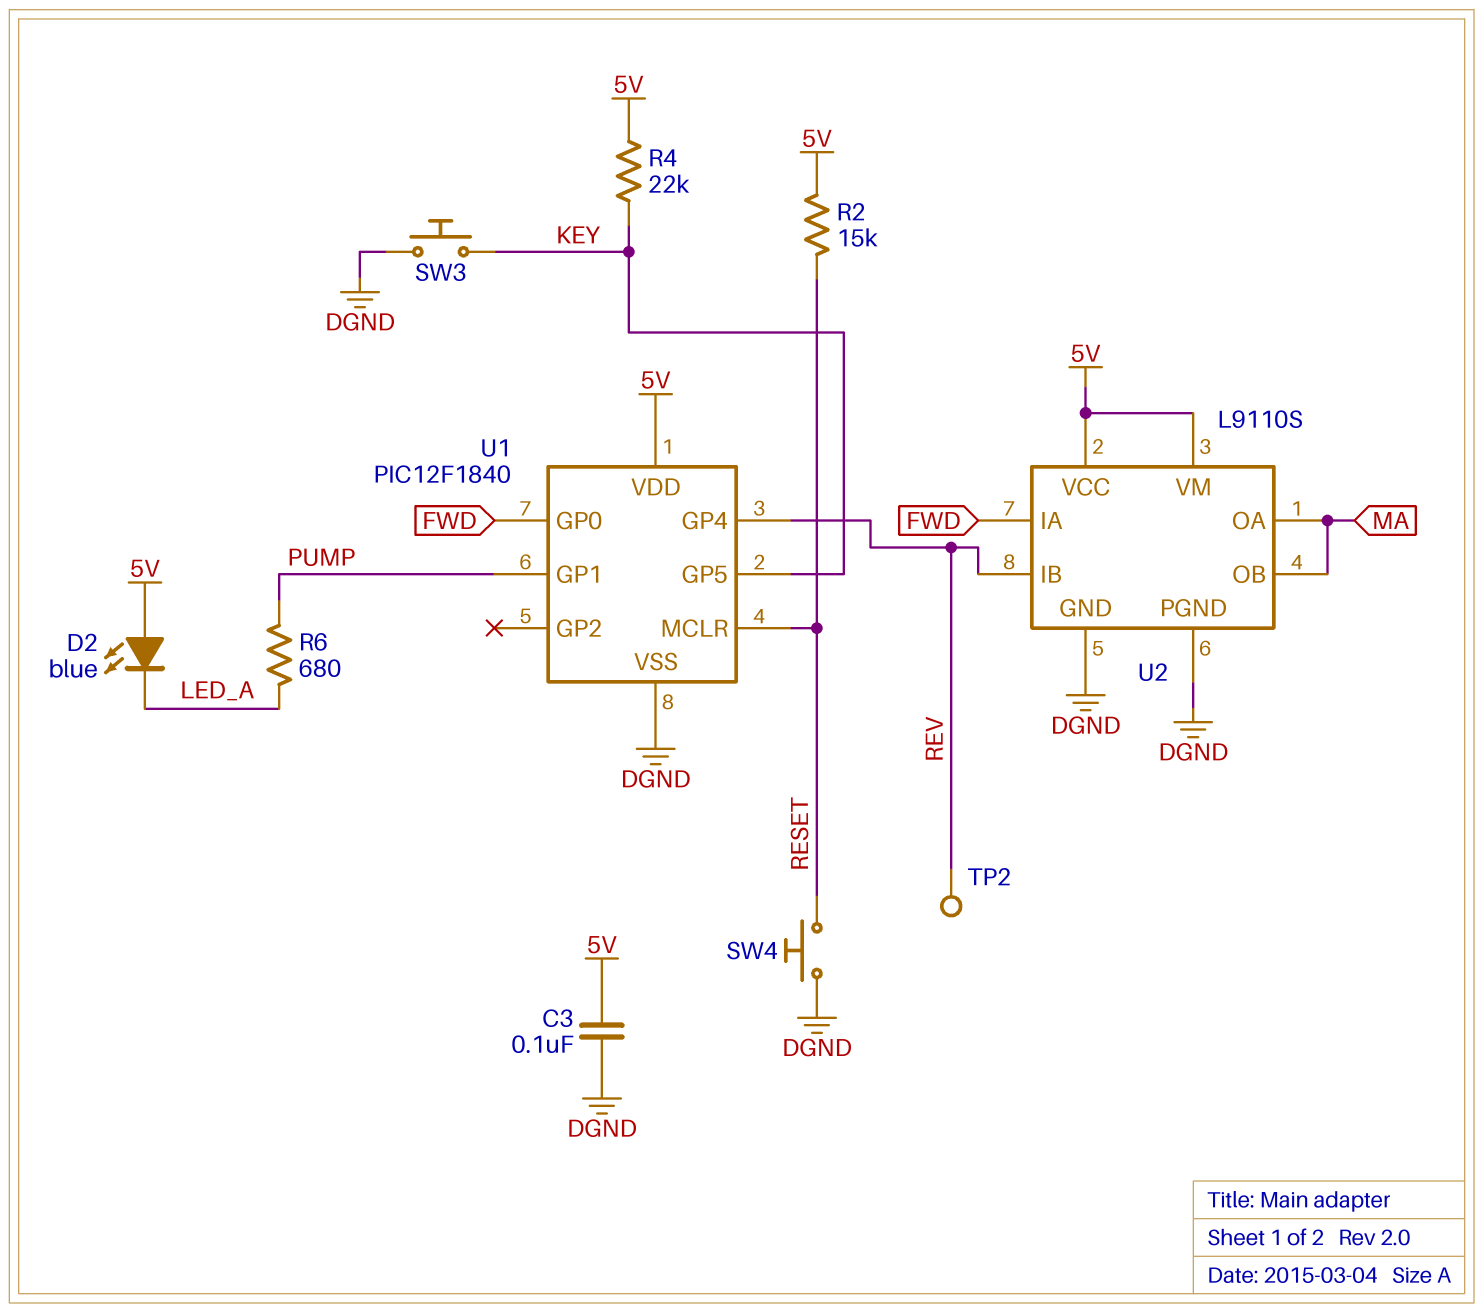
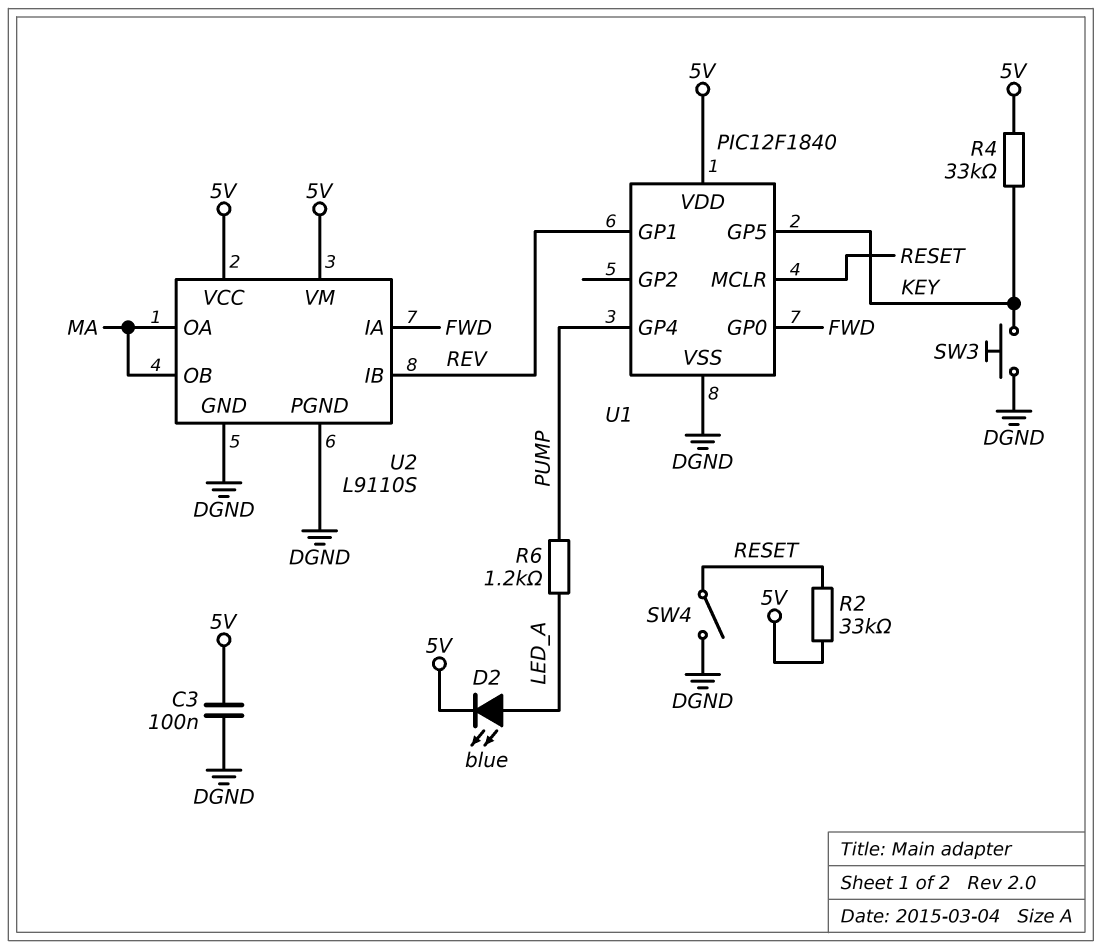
D2: LED blue (A 5V, K LED_A) -> LED blue (A LED_A, K 5V)
R2: 15k (5V, RESET) -> 33k (5V, RESET)
R4: 22k (5V, KEY) -> 33k (5V, KEY)
R6: 680 (LED_A, PUMP) -> 1.2k (LED_A, PUMP)
SW4: button (DGND, RESET) -> switch (DGND, RESET)
TP2: test point (REV) -> none
U1 pin GP1: PUMP -> REV
U1 pin GP4: REV -> PUMP

